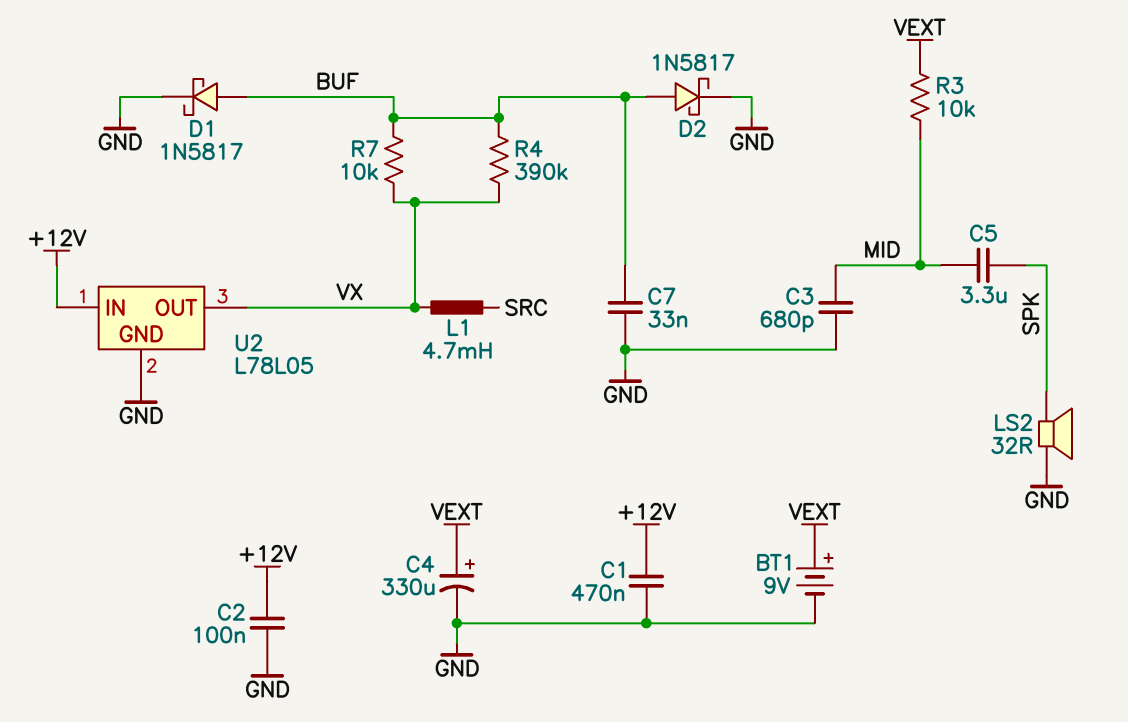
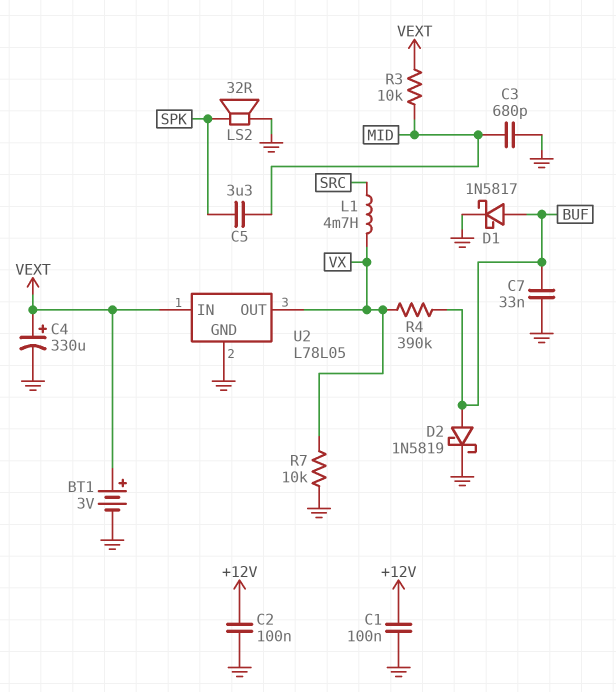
BT1: 9V (plus VEXT, minus GND) -> 3V (plus VEXT, minus GND)
C1: 470nF (+12V, GND) -> 100nF (+12V, GND)
D2: schottky 1N5817 (A BUF, K GND) -> schottky 1N5819 (A BUF, K GND)
R7: 10k (BUF, VX) -> 10k (GND, VX)
U2 pin IN: +12V -> VEXT

